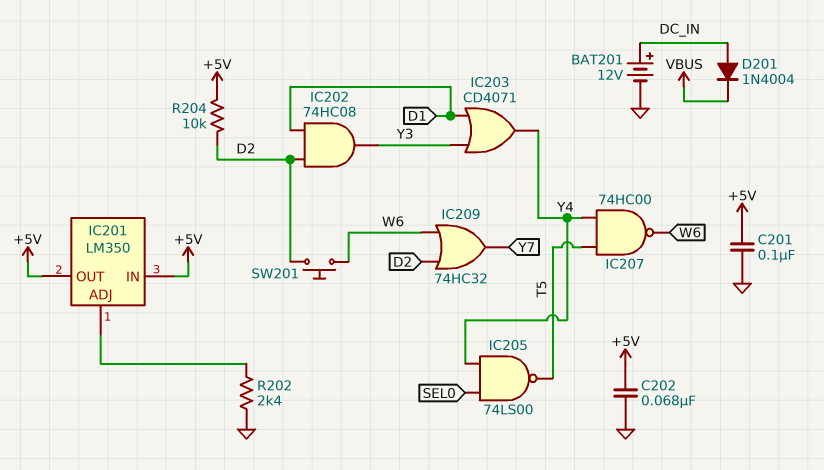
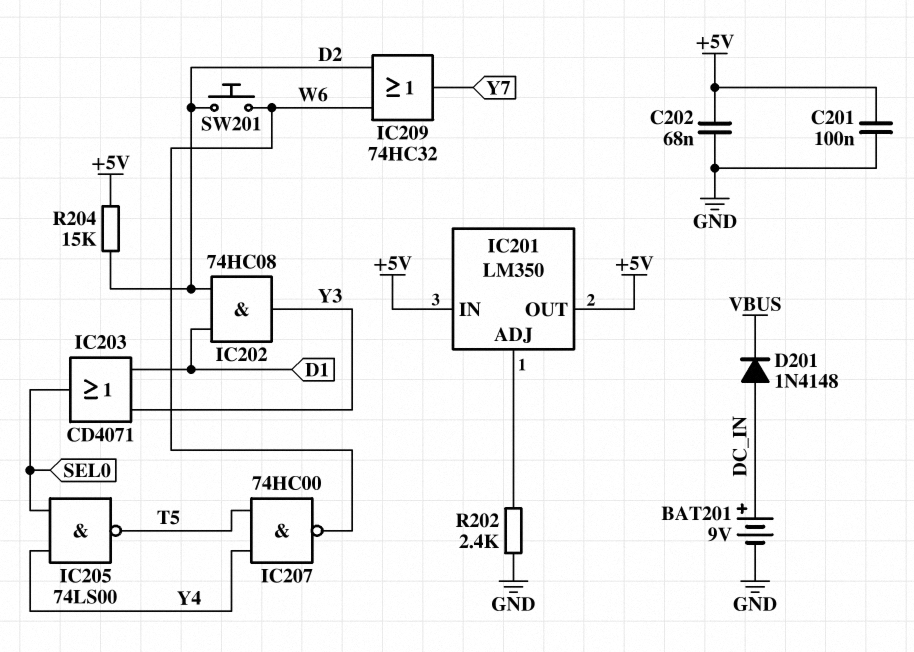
BAT201: 12V (plus DC_IN, minus GND) -> 9V (plus DC_IN, minus GND)
D201: diode 1N4004 (A DC_IN, K VBUS) -> diode 1N4148 (A DC_IN, K VBUS)
IC203: OR CD4071 (in D1, in Y3, out Y4) -> OR CD4071 (in D1, in Y3, out SEL0)
R204: 10k (+5V, D2) -> 15k (+5V, D2)

